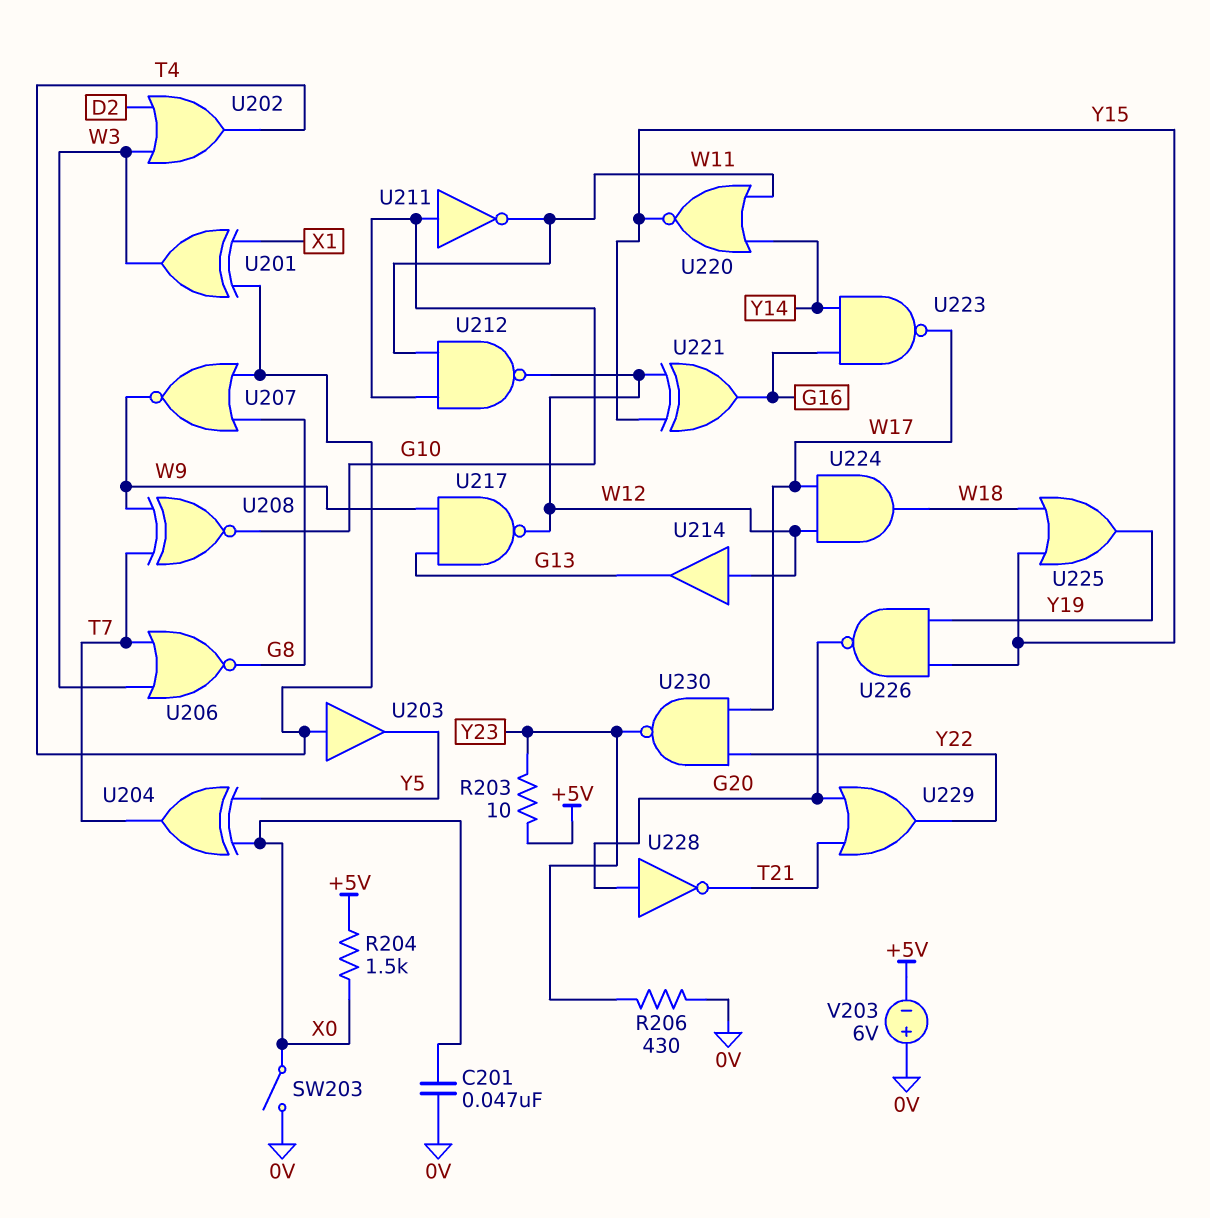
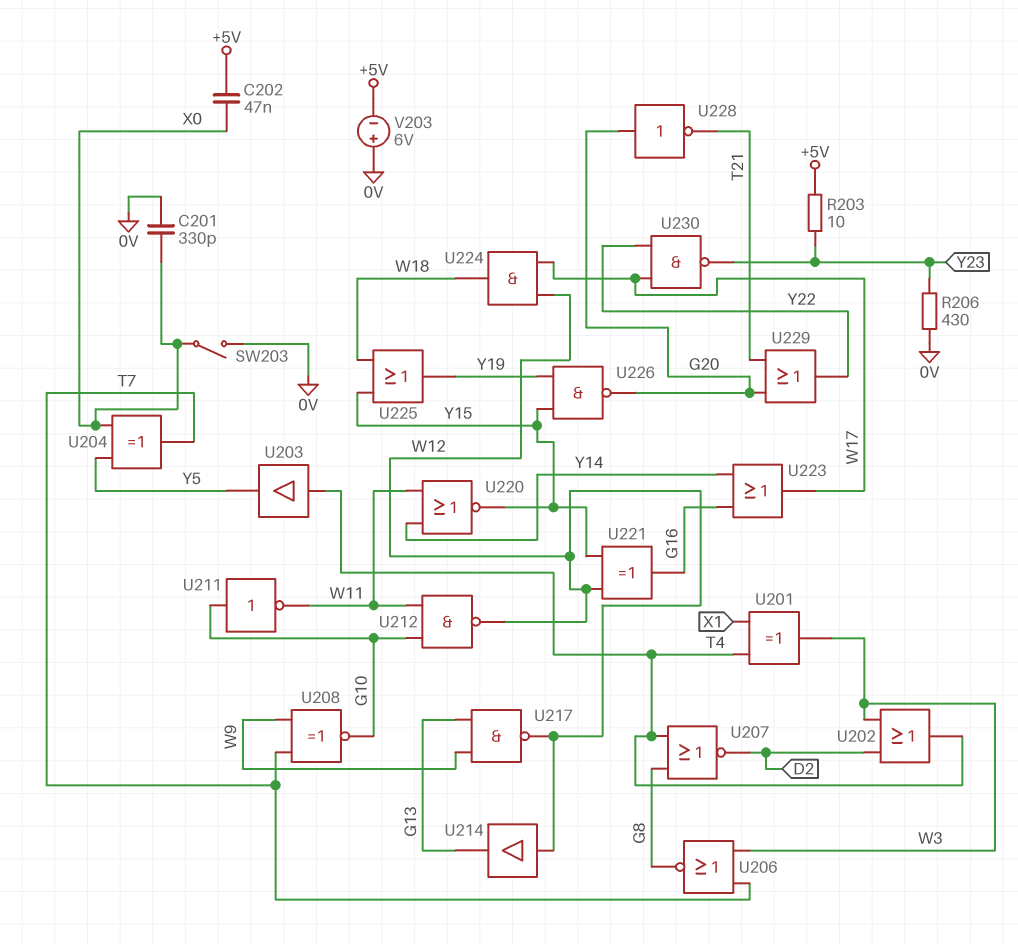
C201: 47nF (0V, X0) -> 330pF (0V, X0)
C202: none -> 47nF (+5V, X0)
R204: 1.5k (+5V, X0) -> none
U207: NOR (in G8, in T4, out W9) -> NOR (in G8, in T4, out D2)
U223: NAND (in G16, in Y14, out W17) -> OR (in G16, in Y14, out W17)

